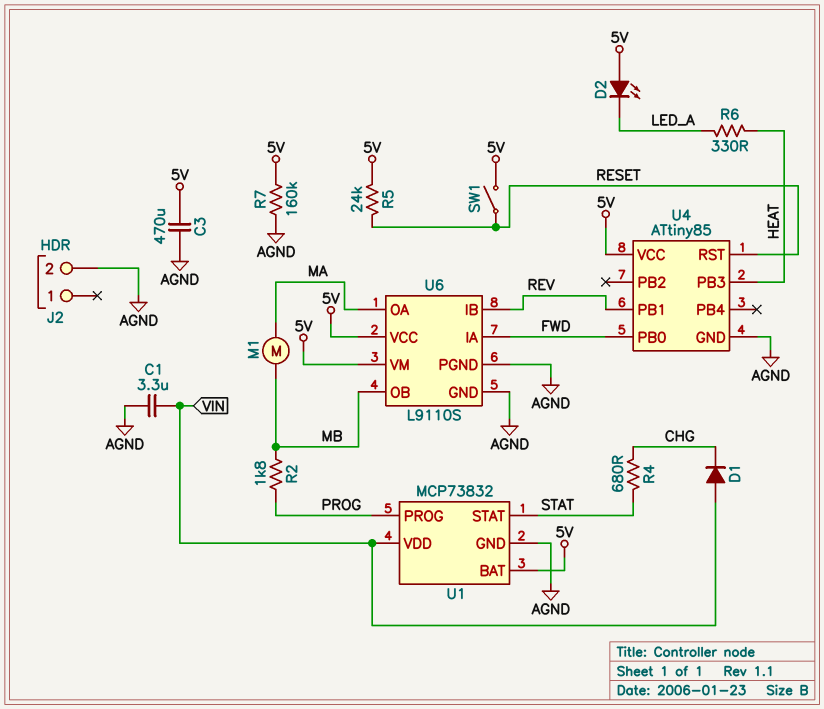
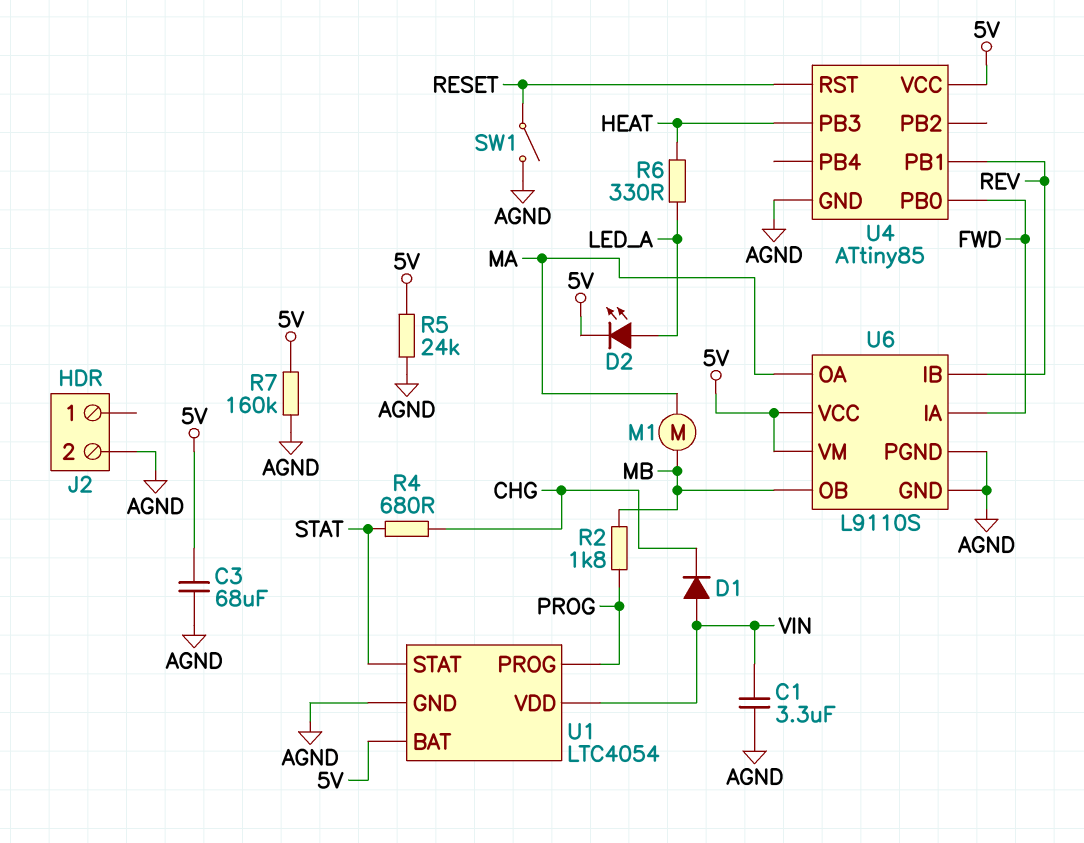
C3: 470uF (5V, AGND) -> 68uF (5V, AGND)
D2: LED (A 5V, K LED_A) -> LED (A LED_A, K 5V)
R5: 24k (5V, RESET) -> 24k (5V, AGND)
SW1: switch (5V, RESET) -> switch (AGND, RESET)
U1: MCP73832 -> LTC4054

